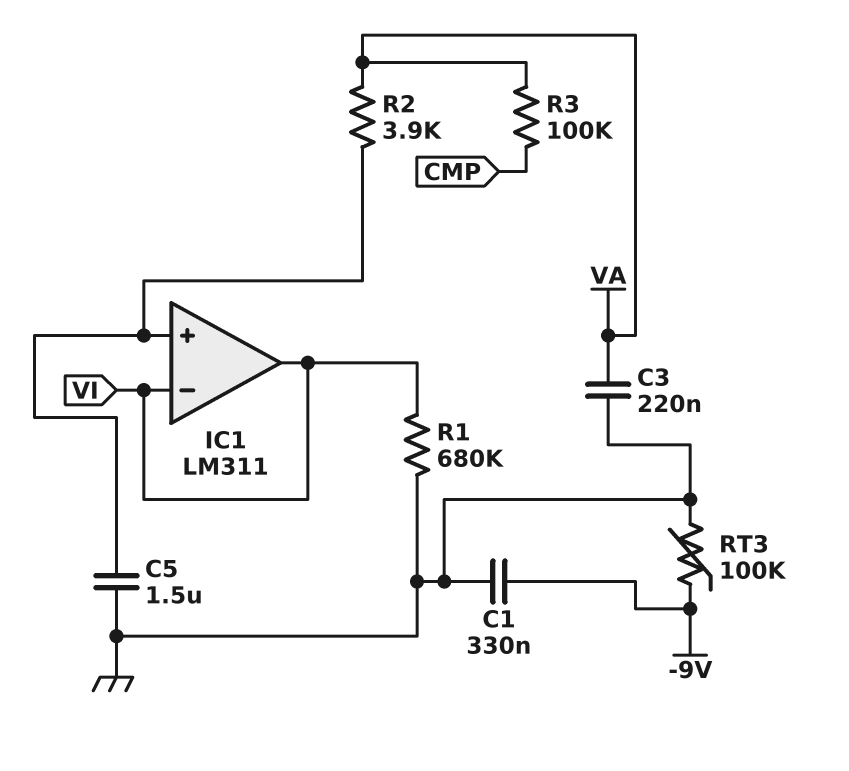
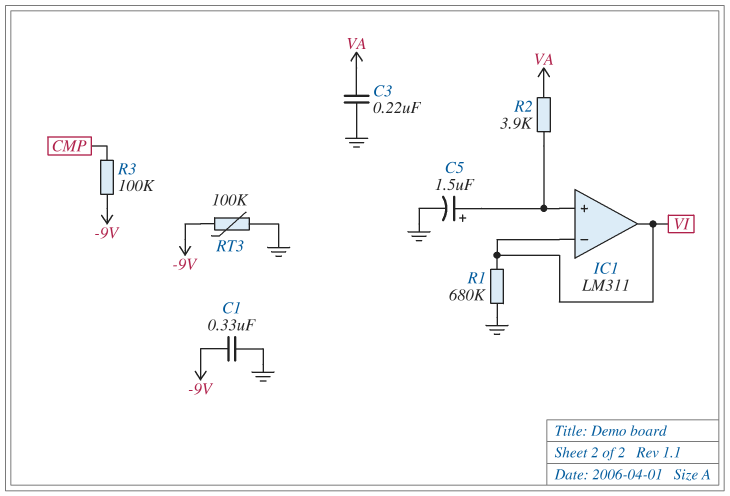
C5: 1.5uF (GND, IC1/in+) -> 1.5uF (plus IC1/in+, minus GND)
R3: 100k (CMP, VA) -> 100k (-9V, CMP)

